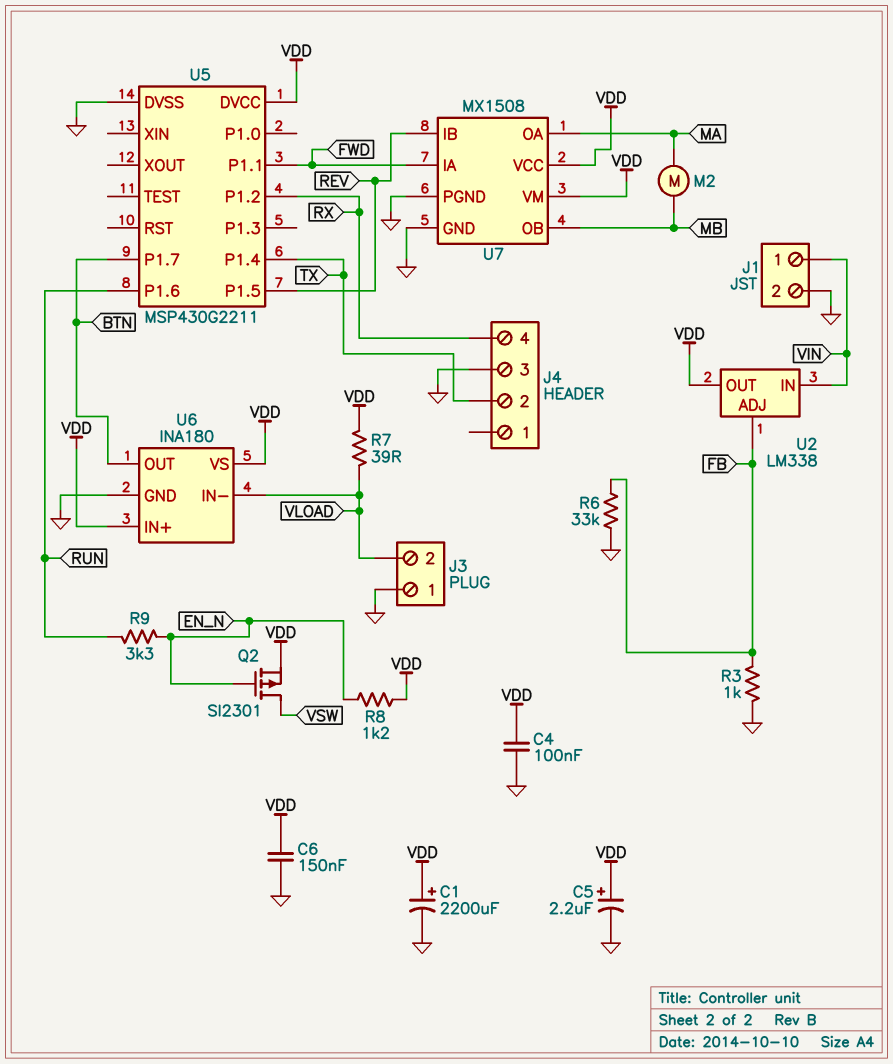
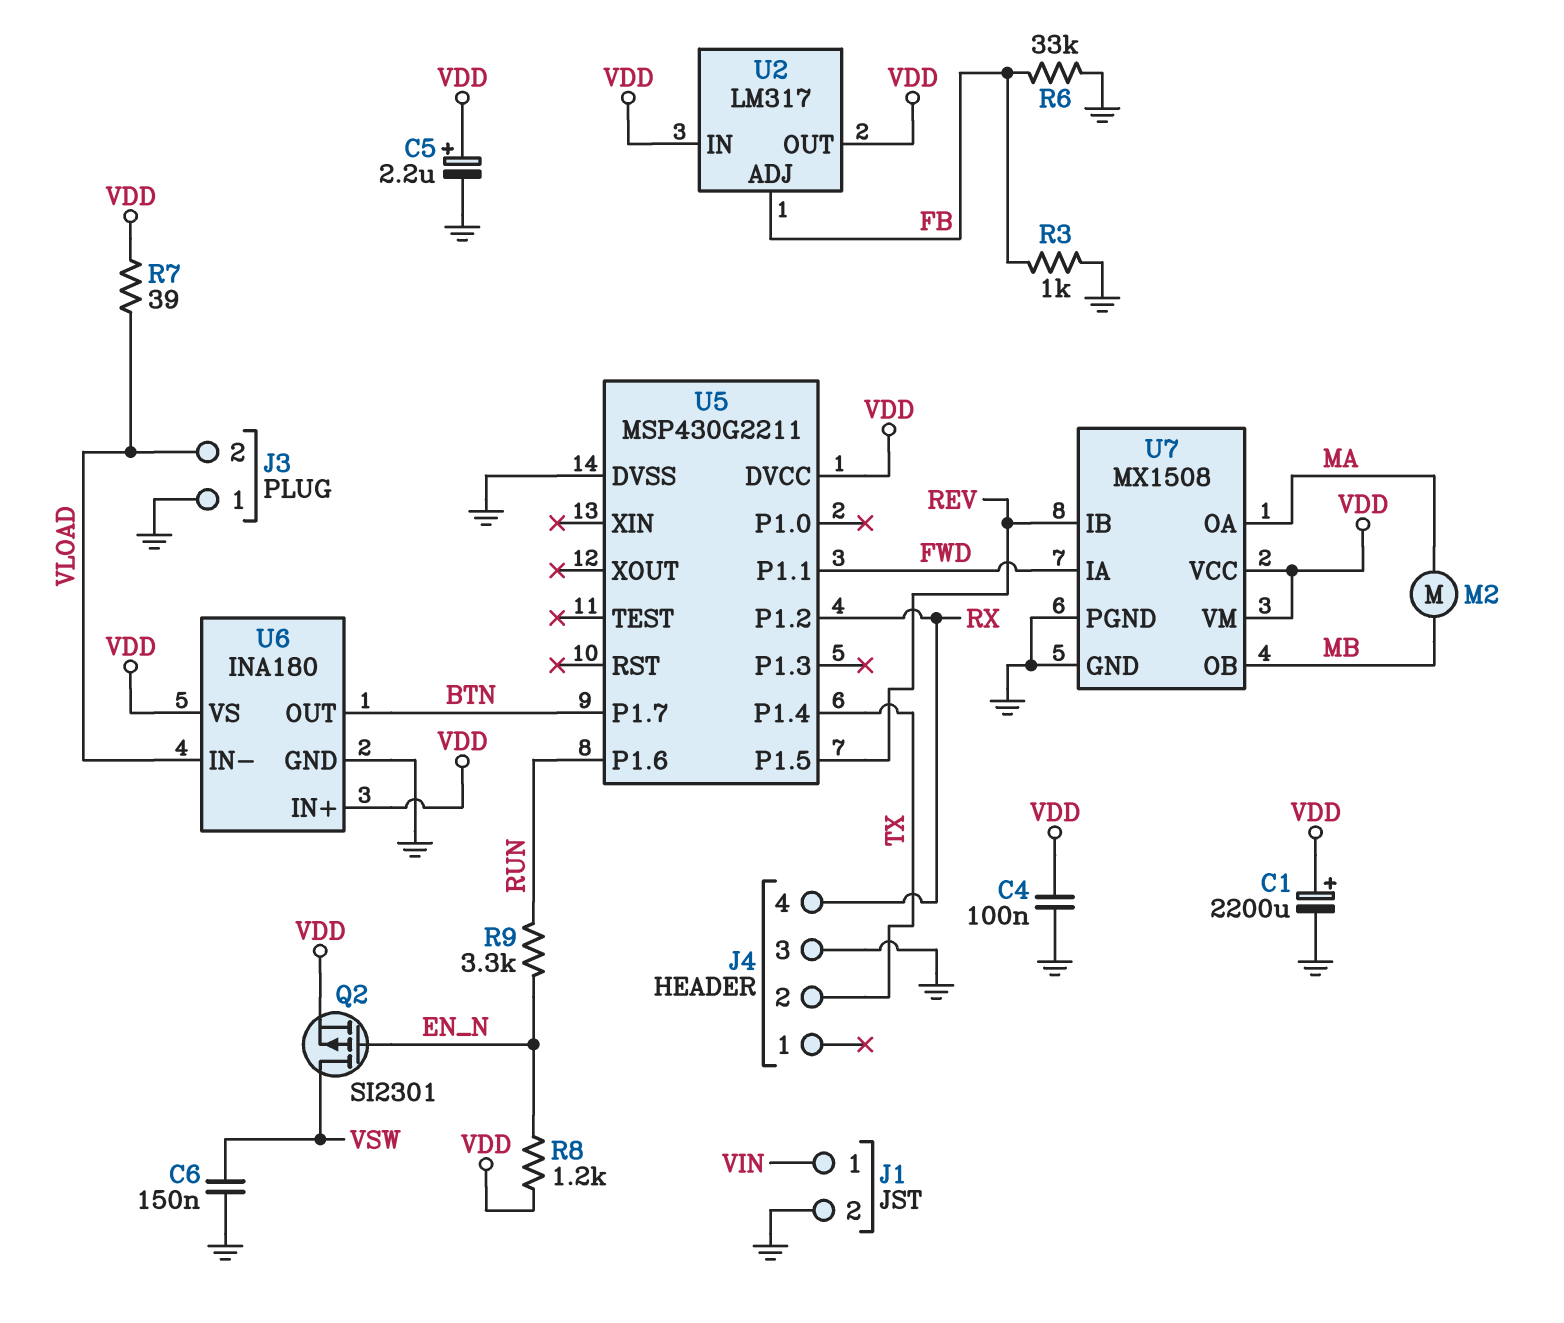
C6: 150nF (GND, VDD) -> 150nF (GND, VSW)
U2: LM338 -> LM317
U2 pin IN: VIN -> VDD

